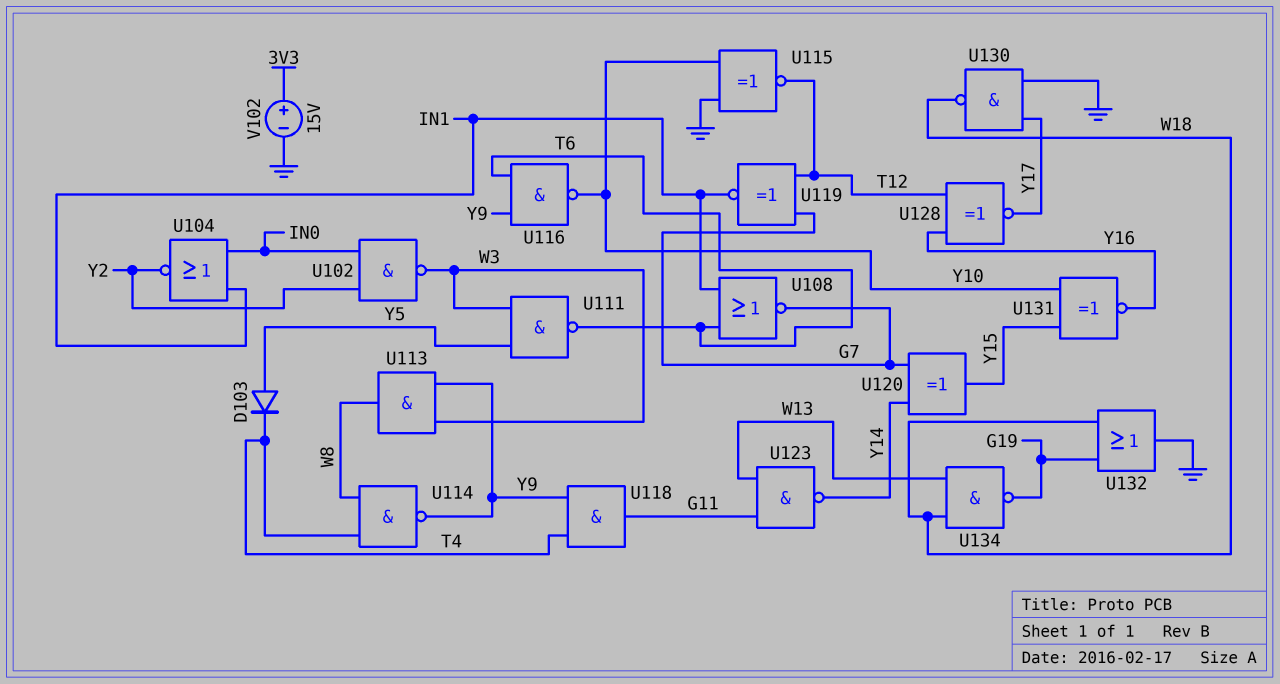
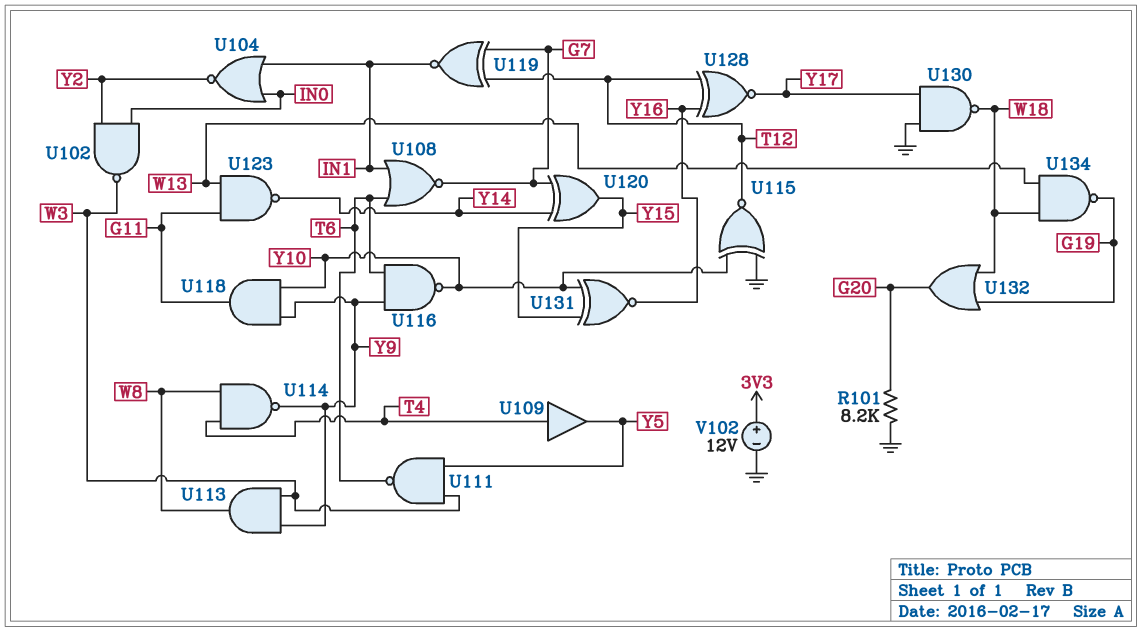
D103: diode (A Y5, K T4) -> none
R101: none -> 8.2k (G20, GND)
U109: none -> buffer (in T4, out Y5)
U118: AND (in T4, in Y9, out G11) -> AND (in Y9, in Y10, out G11)
U132: OR (in G19, in W18, out GND) -> OR (in G19, in W18, out G20)
V102: 15V (plus 3V3, minus GND) -> 12V (plus 3V3, minus GND)

